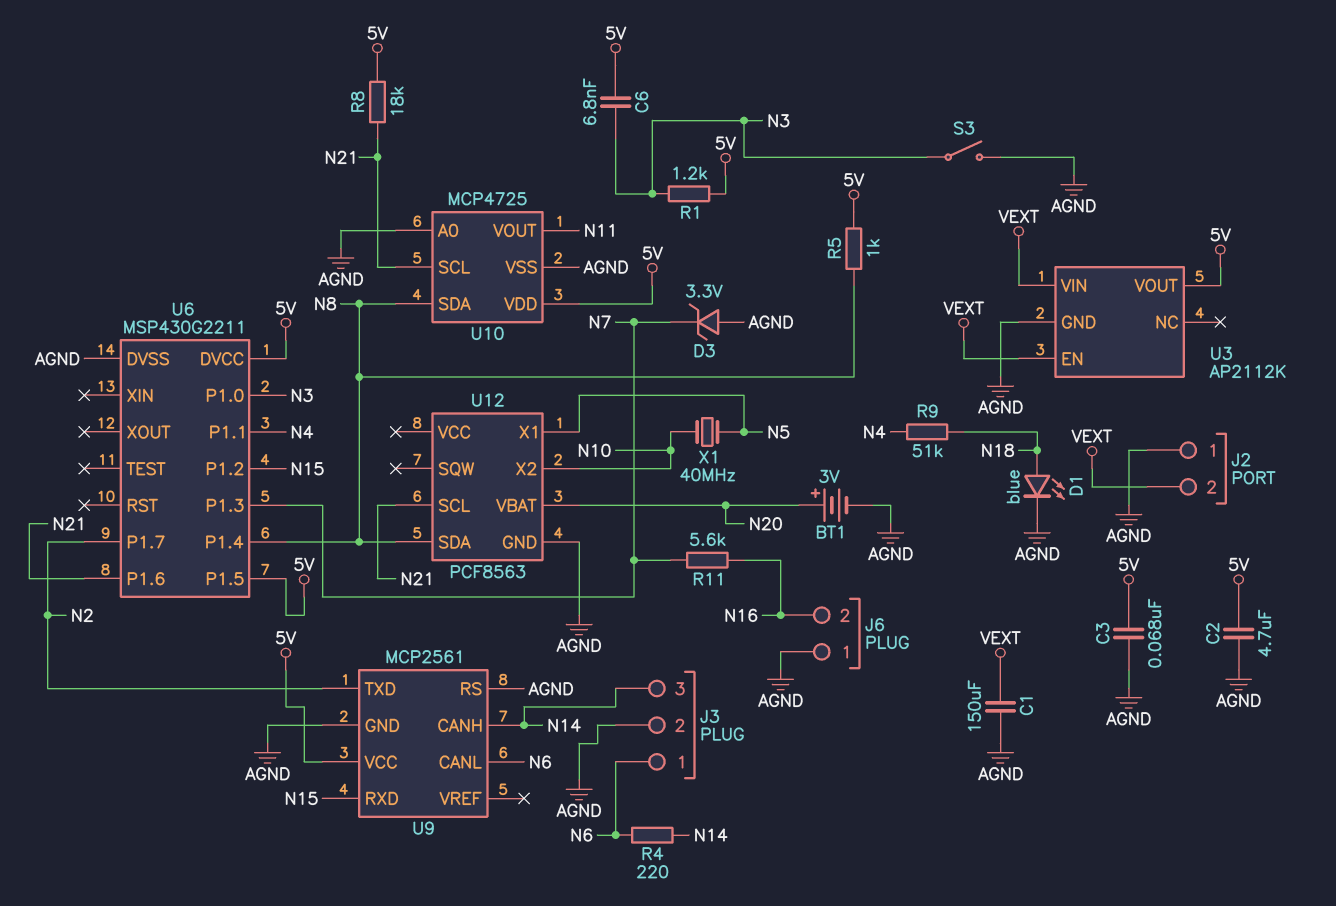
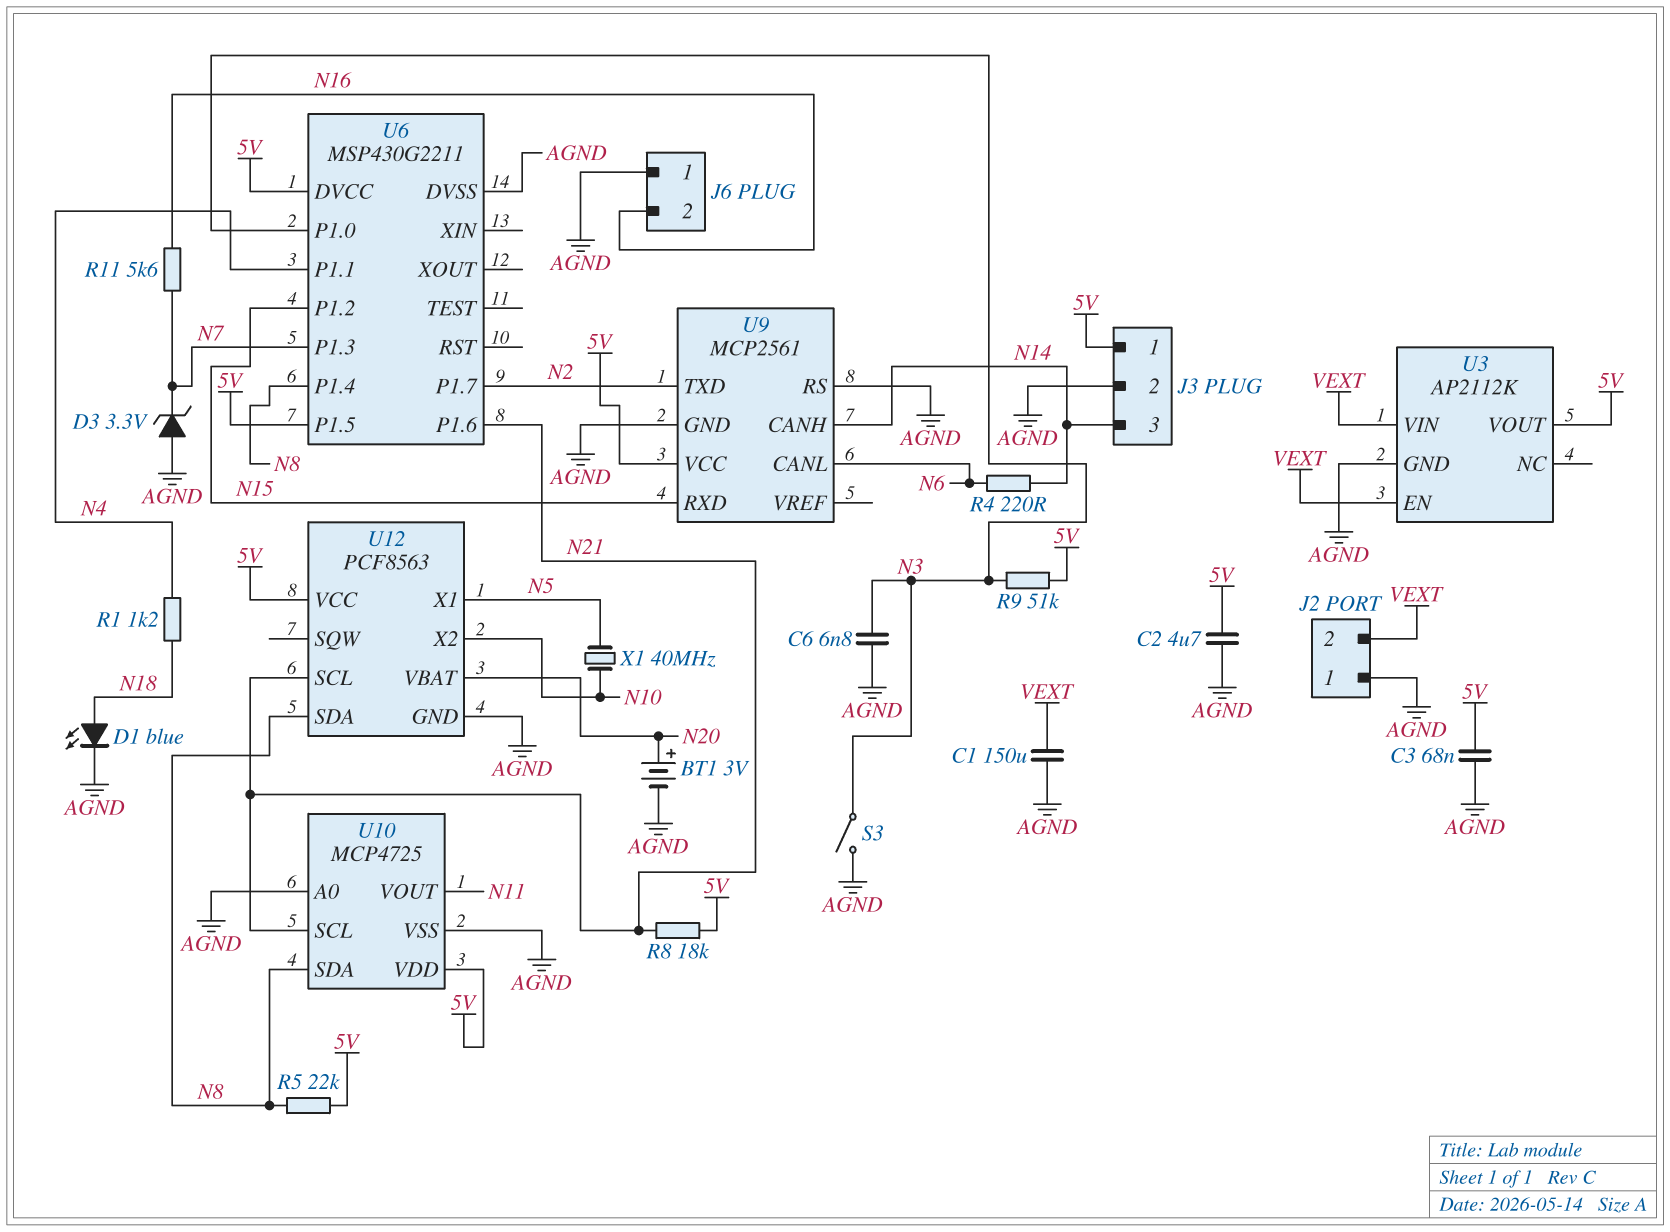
C6: 6.8nF (5V, N3) -> 6.8nF (AGND, N3)
J3 pin 1: N6 -> 5V
R1: 1.2k (5V, N3) -> 1.2k (N4, N18)
R5: 1k (5V, N8) -> 22k (5V, N8)
R9: 51k (N4, N18) -> 51k (5V, N3)
U12 pin VCC: none -> 5V

